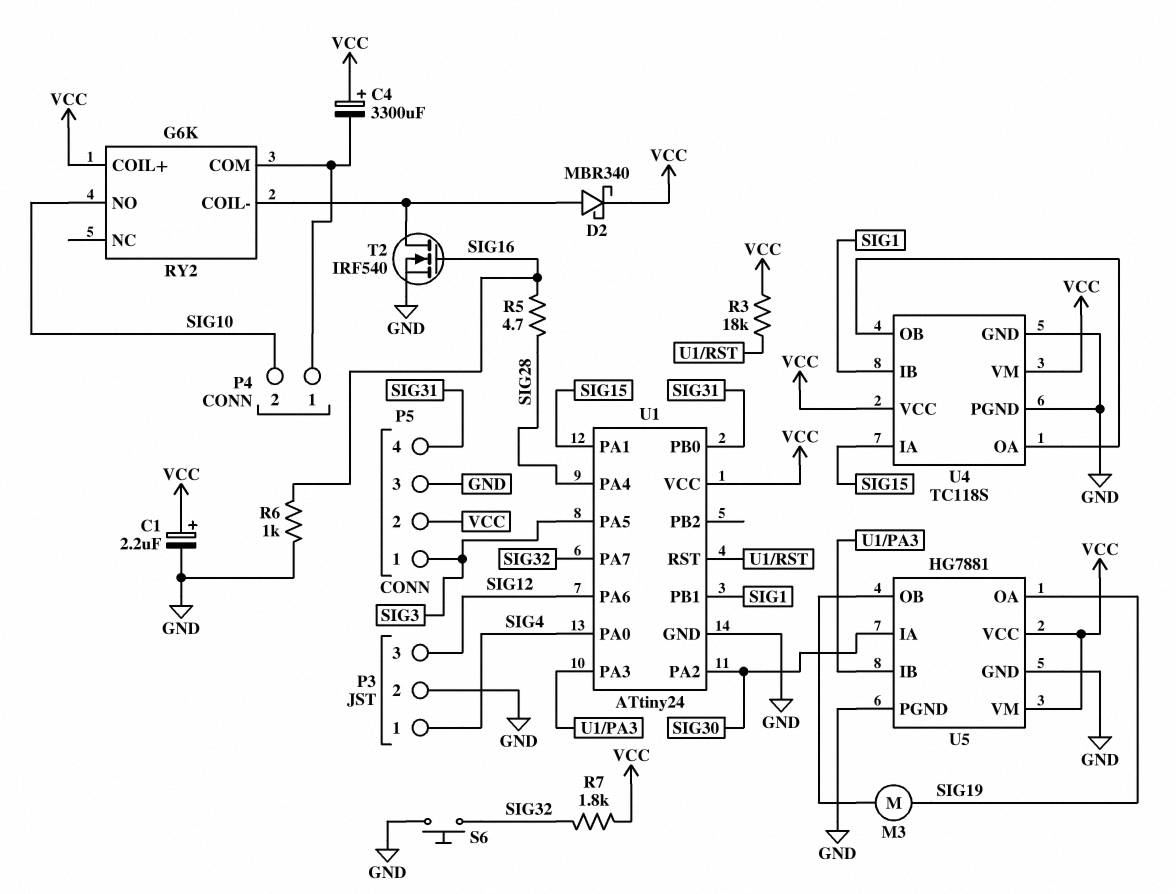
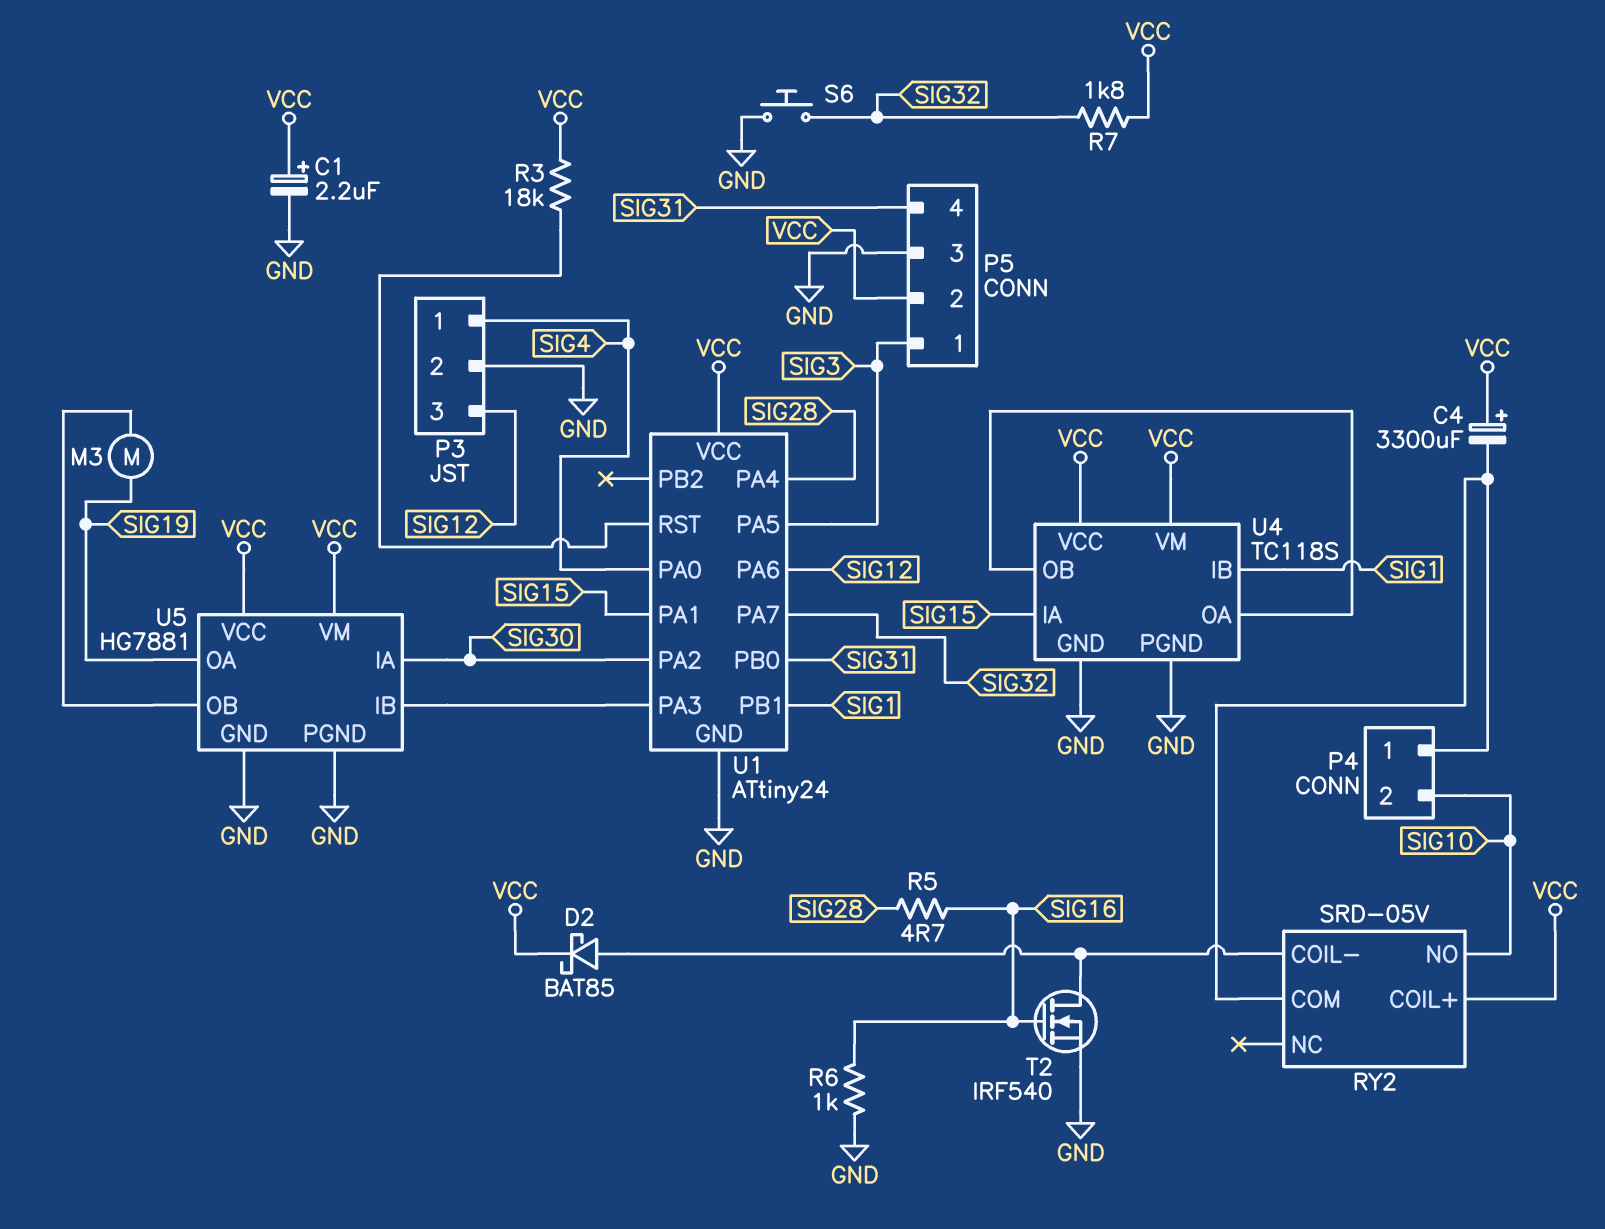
D2: schottky MBR340 (A RY2/COIL-, K VCC) -> schottky BAT85 (A RY2/COIL-, K VCC)
RY2: G6K -> SRD-05V

